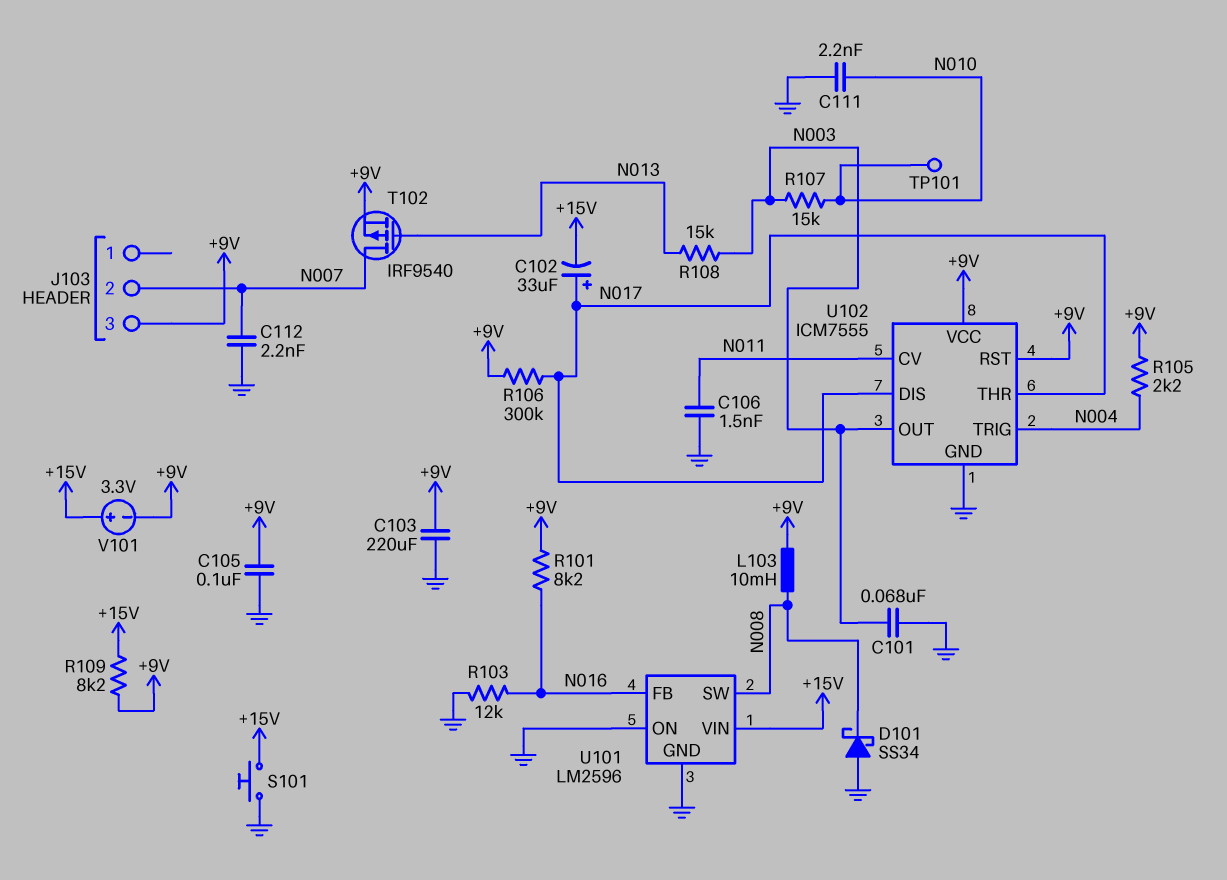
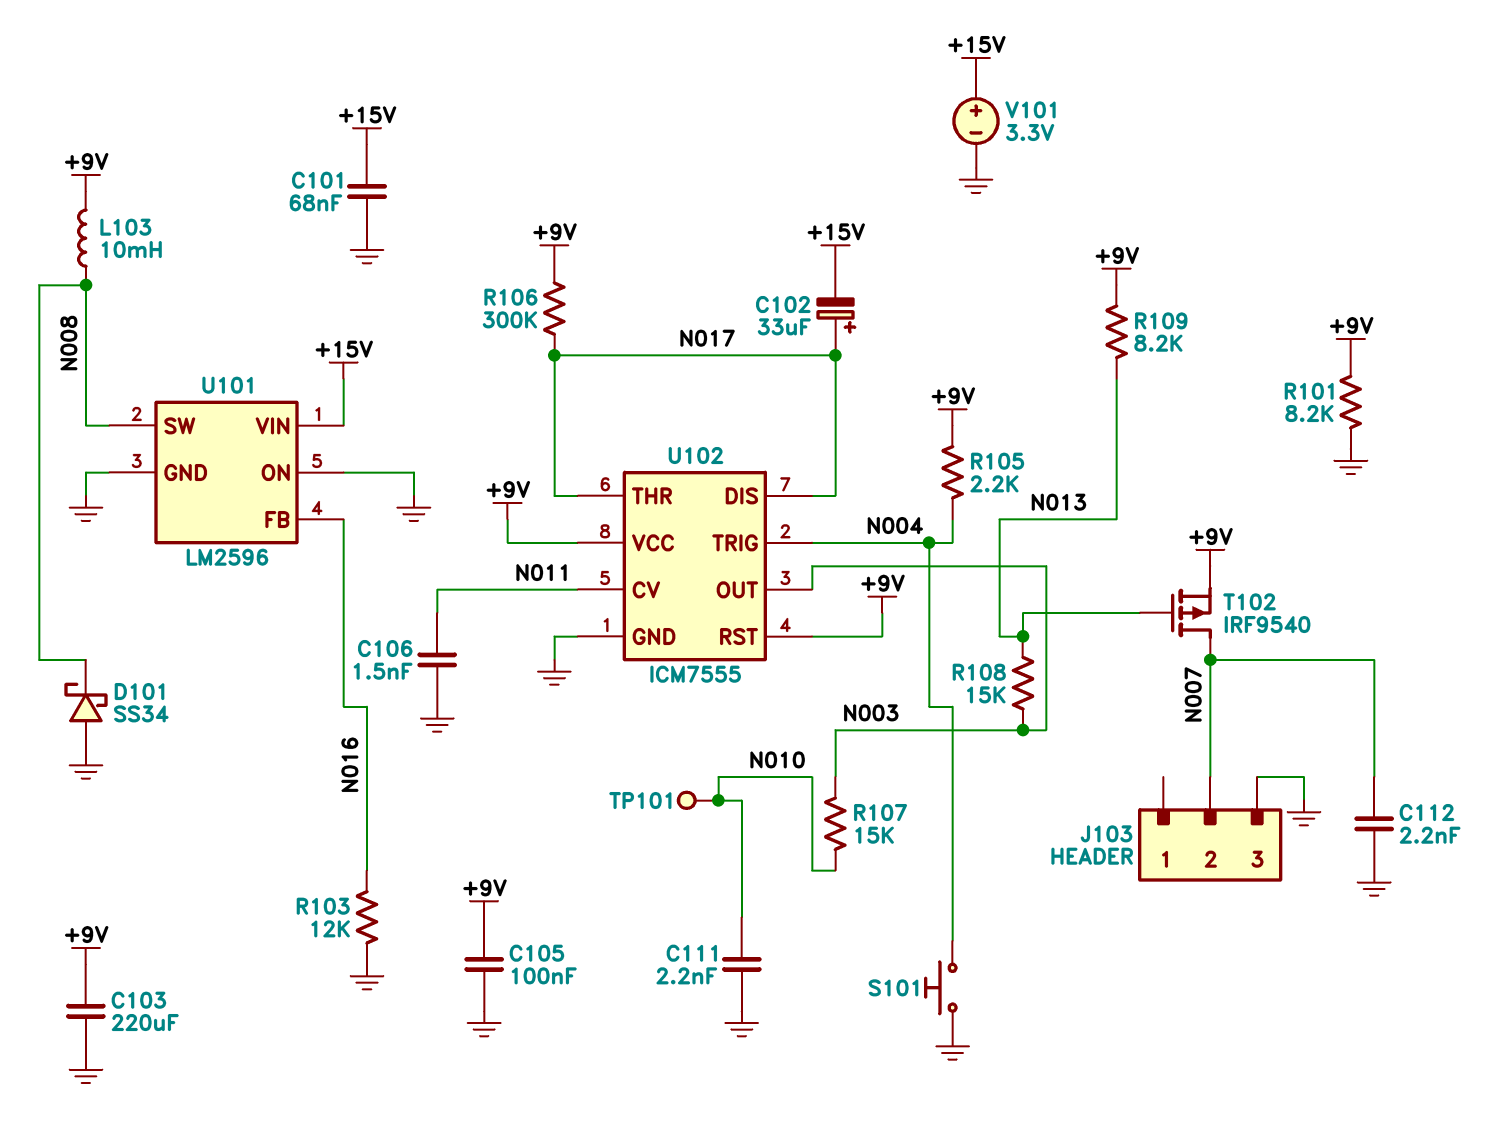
C101: 68nF (GND, N003) -> 68nF (+15V, GND)
J103 pin 3: +9V -> GND
R101: 8.2k (+9V, N016) -> 8.2k (+9V, GND)
R109: 8.2k (+9V, +15V) -> 8.2k (+9V, N013)
S101: button (+15V, GND) -> button (GND, N004)
V101: 3.3V (plus +15V, minus +9V) -> 3.3V (plus +15V, minus GND)

